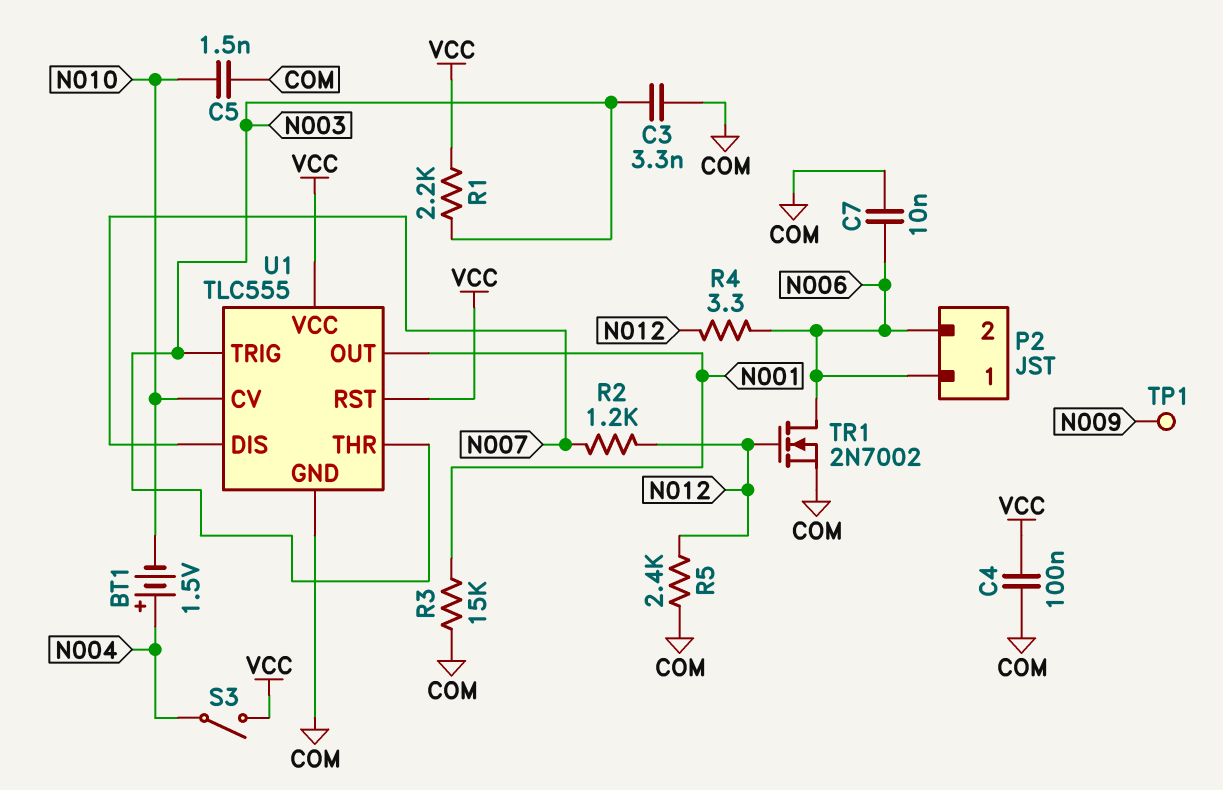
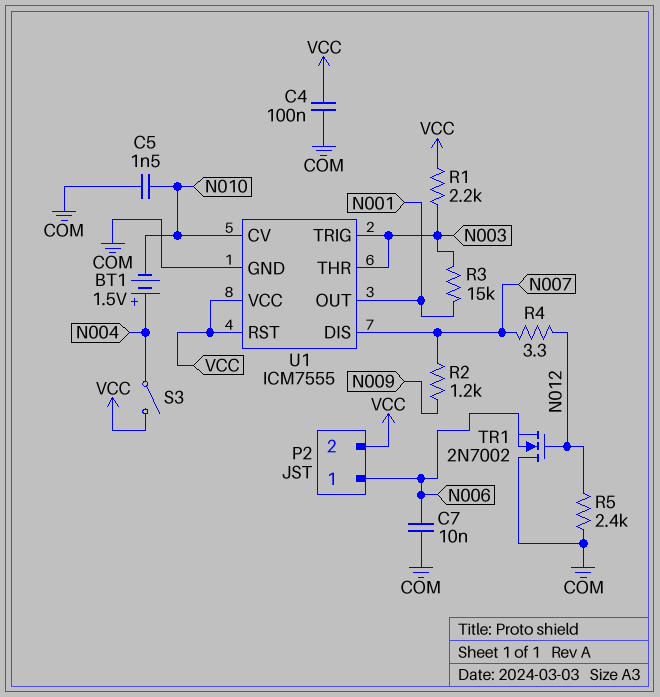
C3: 3.3nF (COM, N003) -> none
P2 pin 2: N006 -> VCC
R2: 1.2k (N007, N012) -> 1.2k (N007, N009)
R3: 15k (COM, N001) -> 15k (N001, N003)
R4: 3.3 (N006, N012) -> 3.3 (N007, N012)
TP1: test point (N009) -> none
TR1: NMOS 2N7002 (G N012, D N006, S COM) -> NMOS 2N7002 (G N012, D COM, S N006)
U1: TLC555 -> ICM7555

